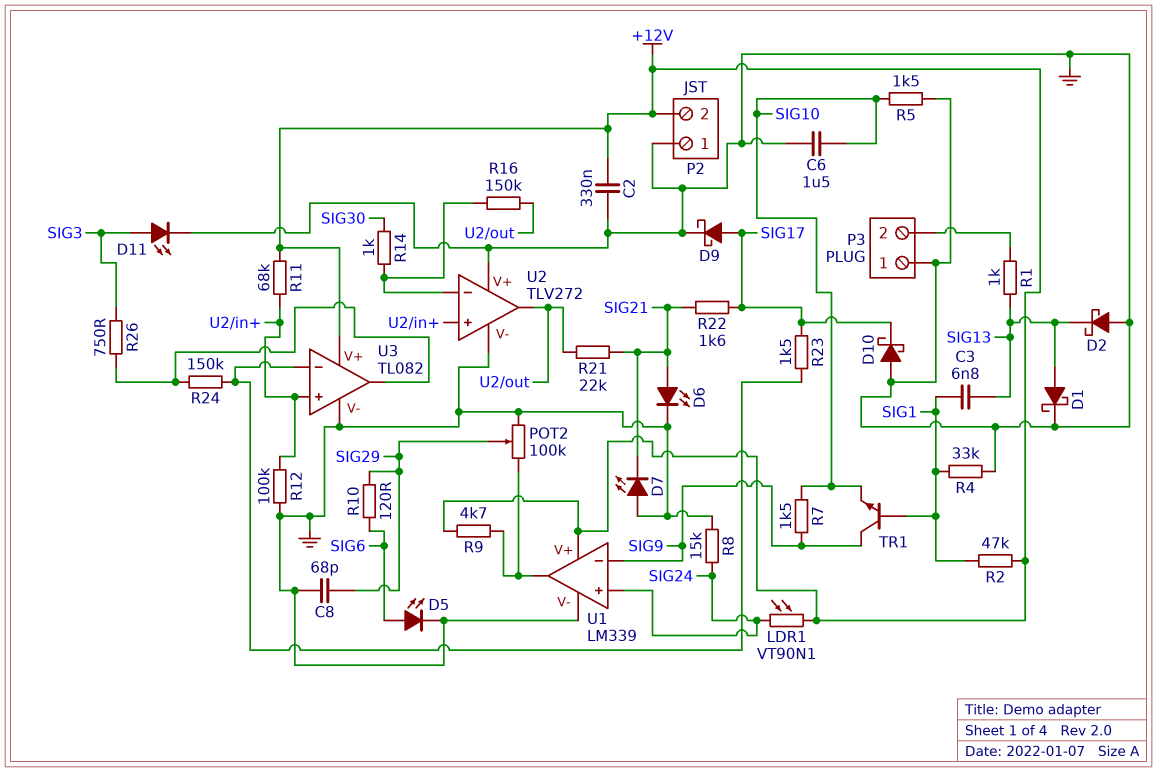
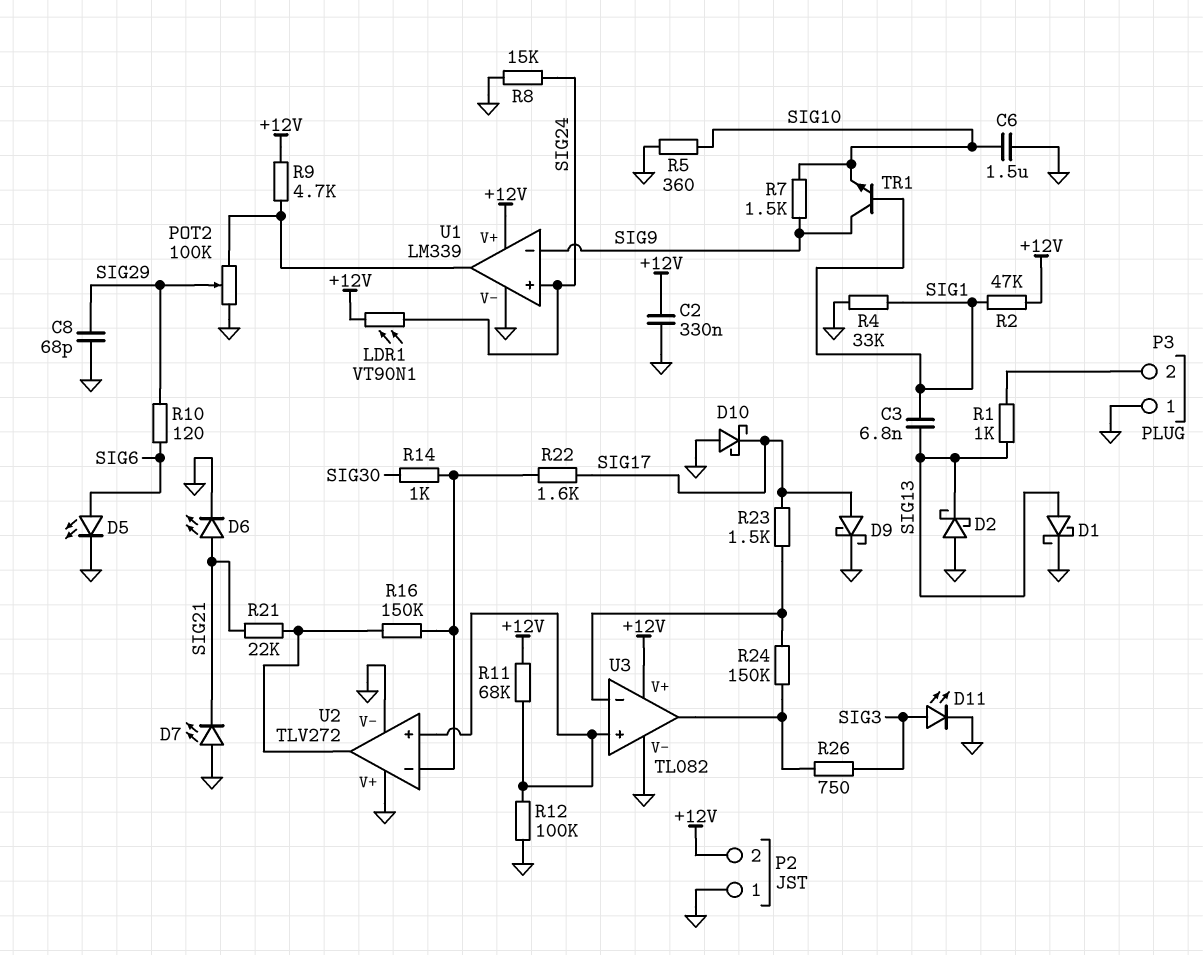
R5: 1.5k (GND, SIG10) -> 360 (GND, SIG10)
R22: 1.6k (SIG17, SIG21) -> 1.6k (SIG17, U2/in-)

